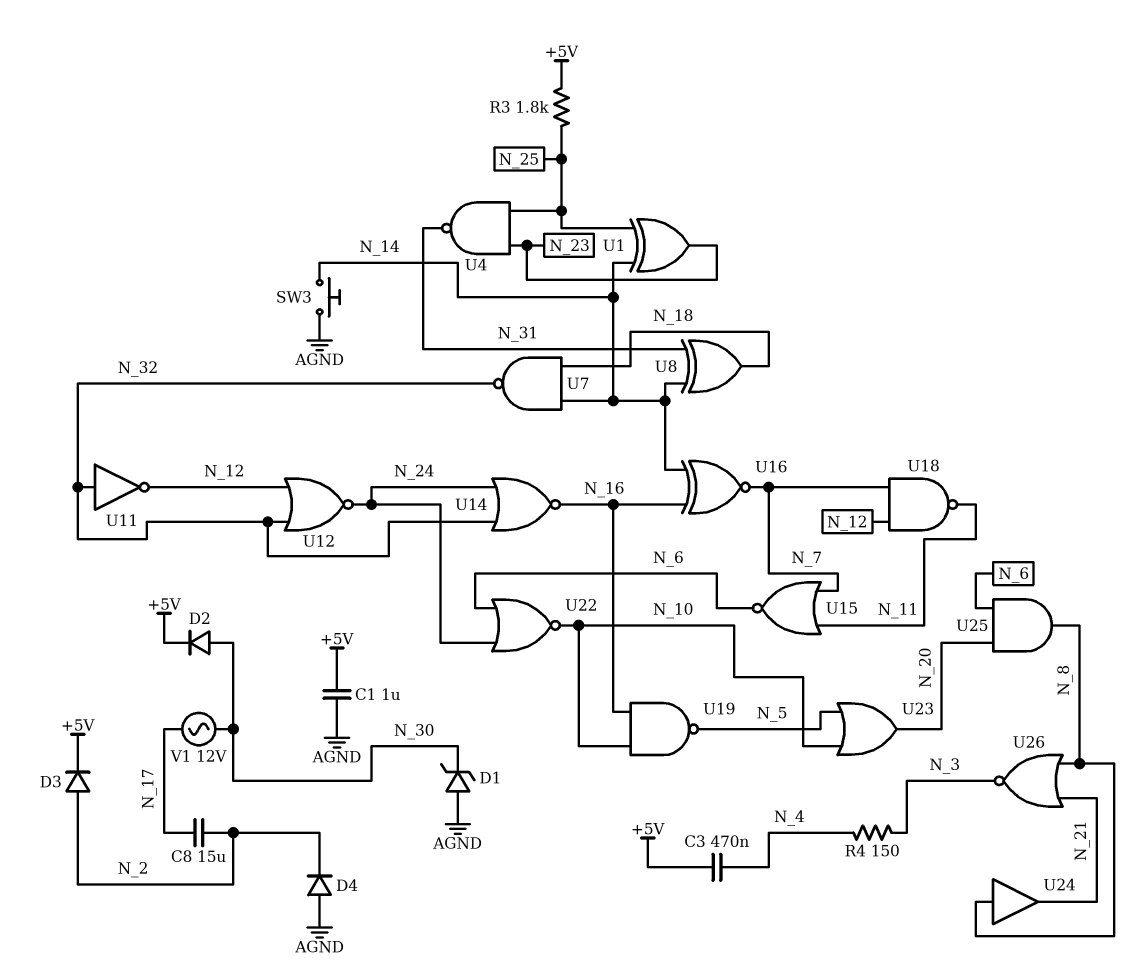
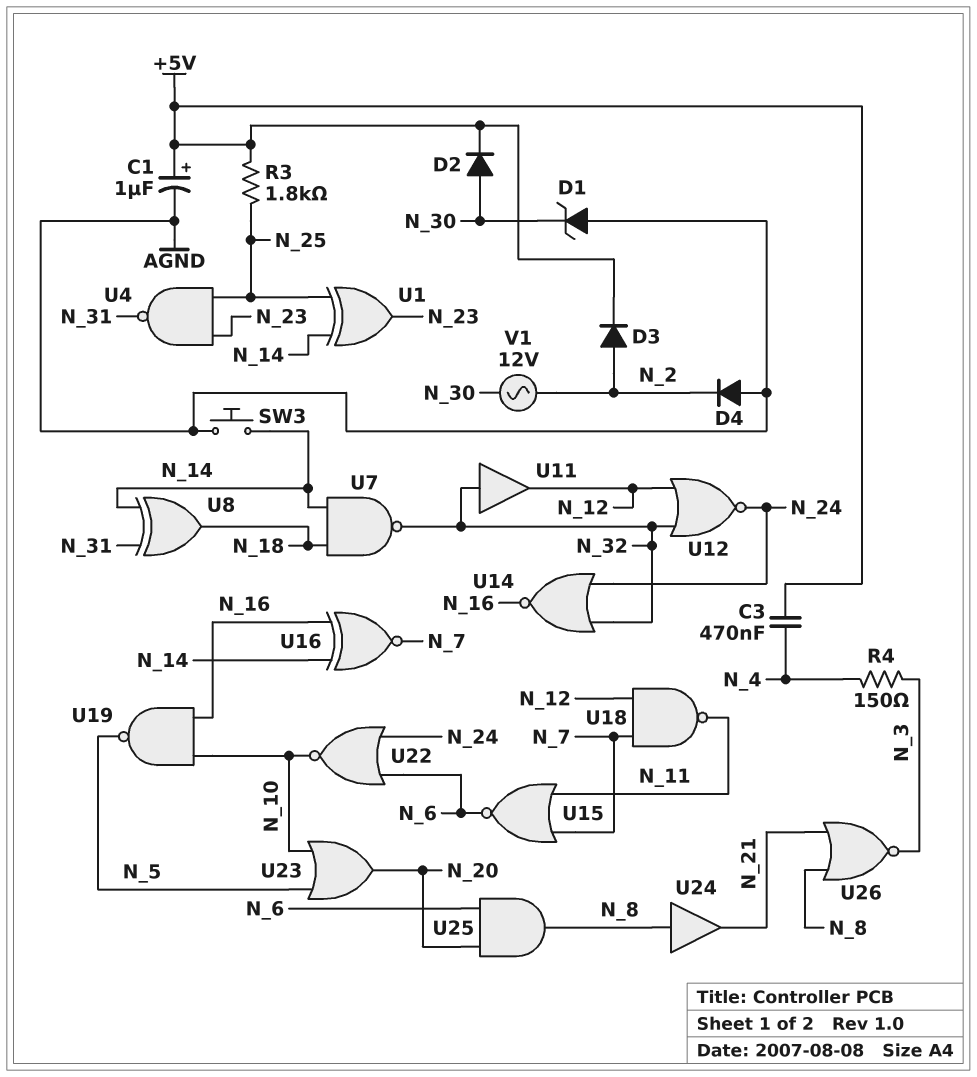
C1: 1uF (+5V, AGND) -> 1uF (plus +5V, minus AGND)
C8: 15uF (N_2, N_17) -> none
U11: NOT (in N_32, out N_12) -> buffer (in N_32, out N_12)
V1: AC 12V (N_17, N_30) -> AC 12V (N_2, N_30)

